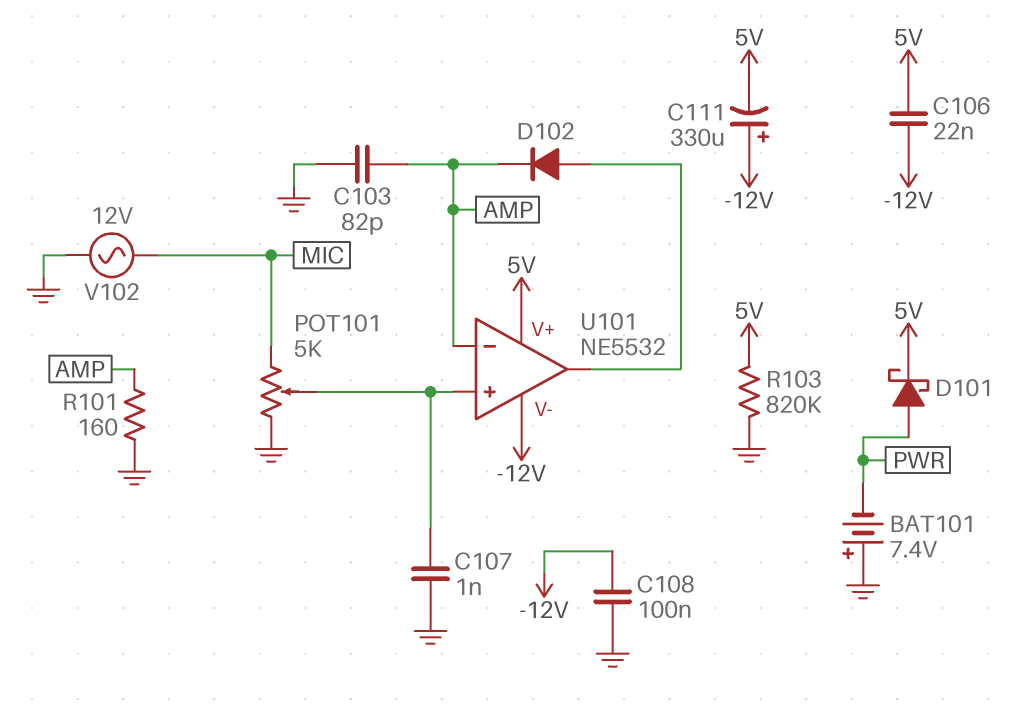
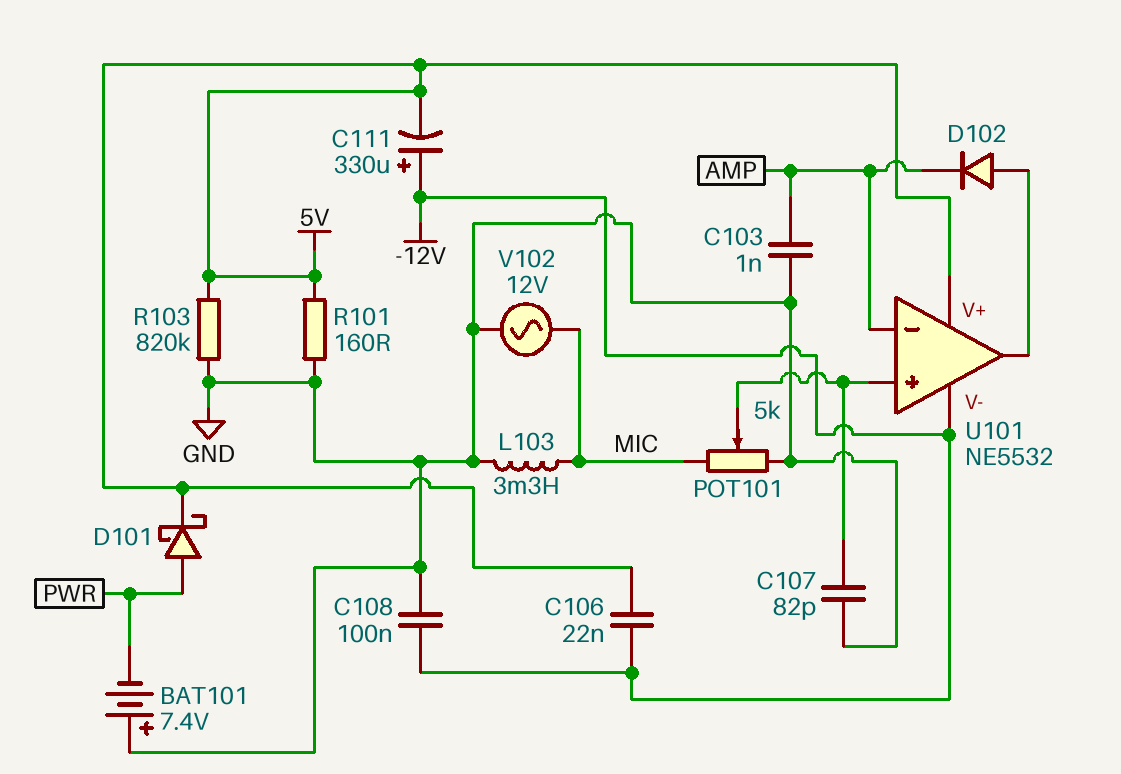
C103: 82pF (AMP, GND) -> 1nF (AMP, GND)
C107: 1nF (GND, U101/in+) -> 82pF (GND, U101/in+)
L103: none -> 3.3mH (GND, MIC)
R101: 160 (AMP, GND) -> 160 (5V, GND)

